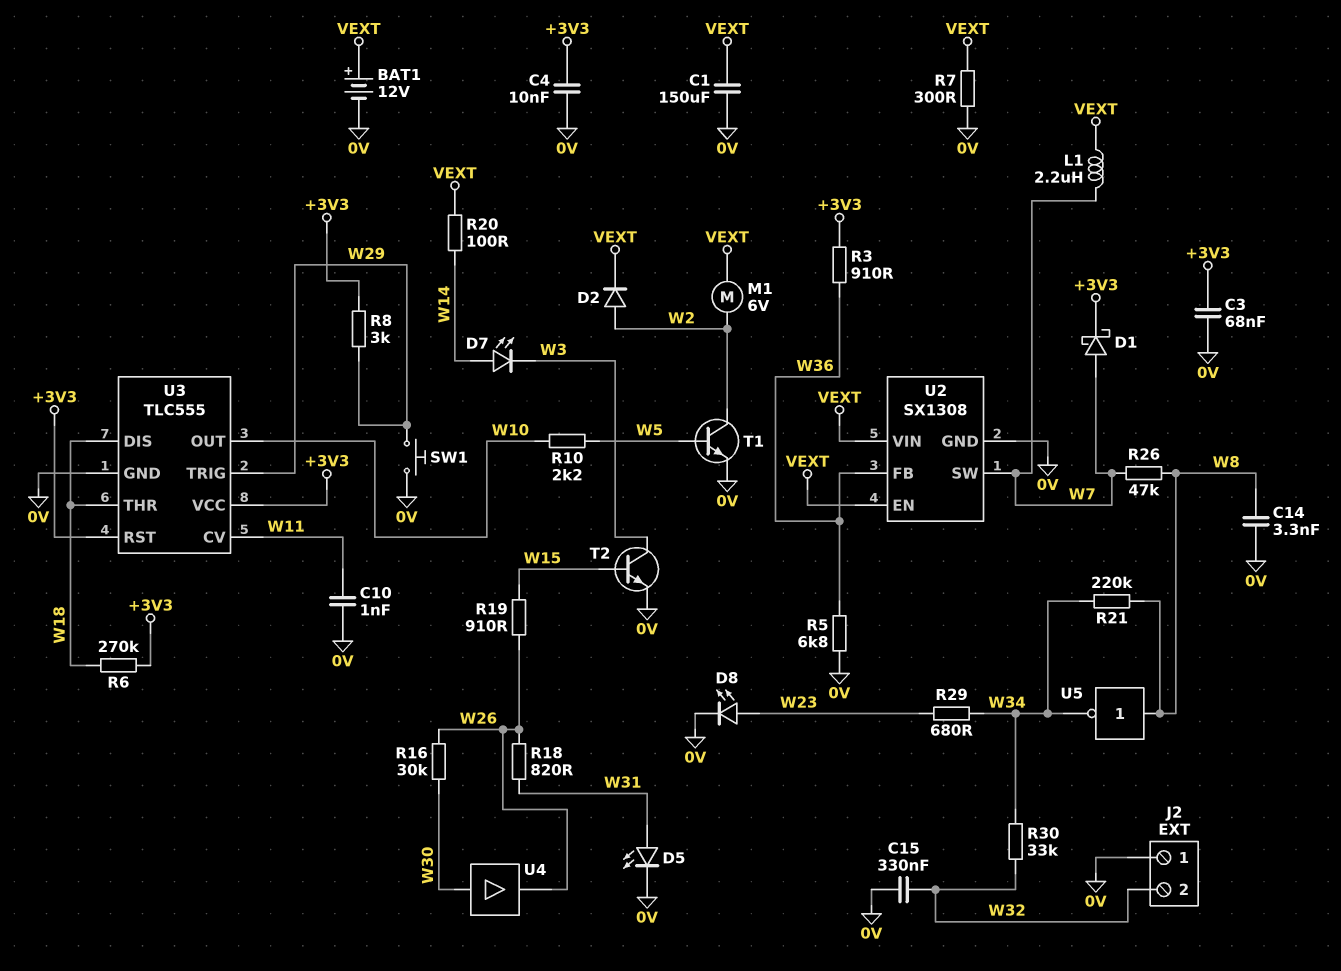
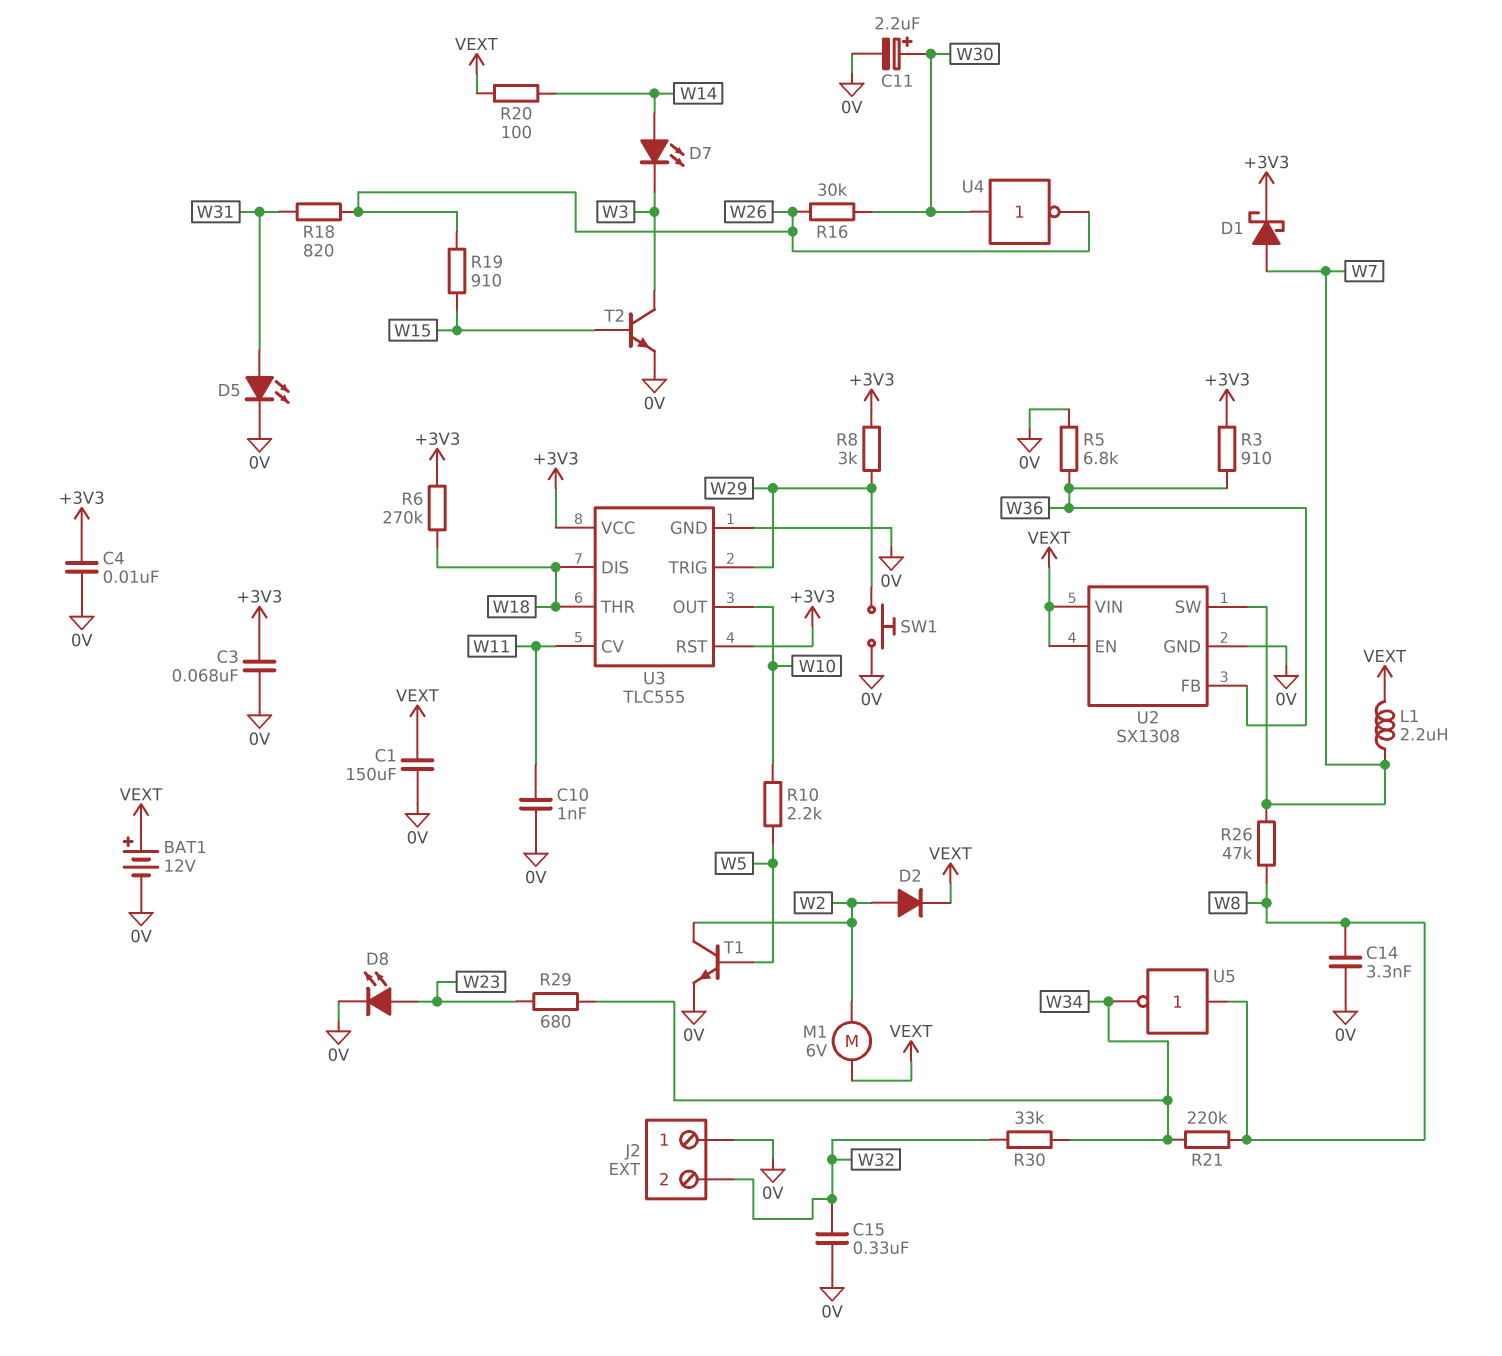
C11: none -> 2.2uF (plus W30, minus 0V)
R7: 300 (0V, VEXT) -> none
U4: buffer (in W30, out W26) -> NOT (in W30, out W26)

